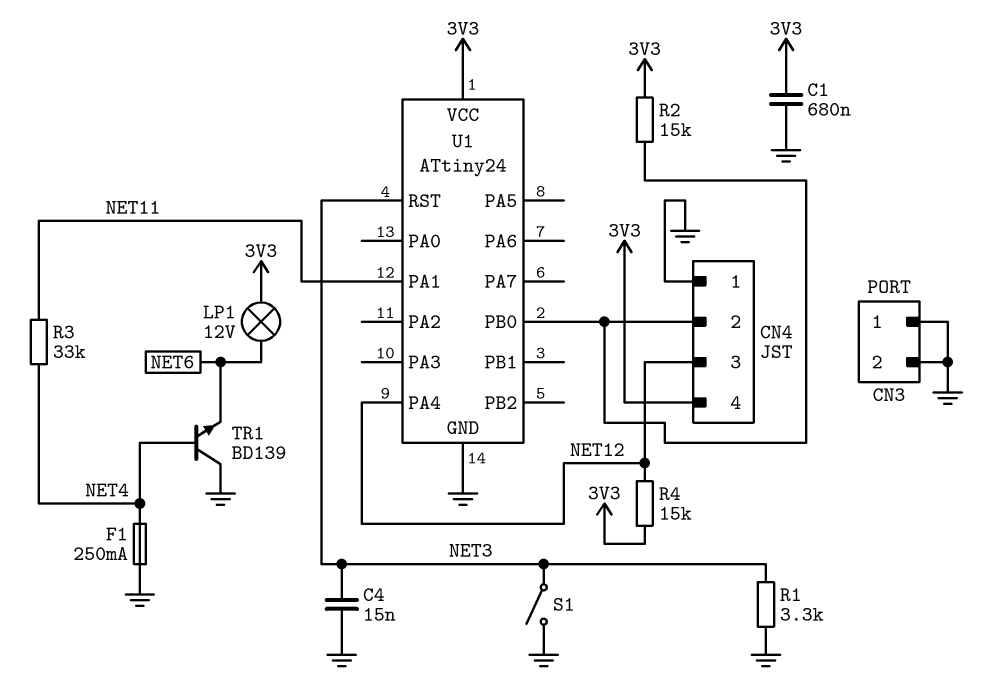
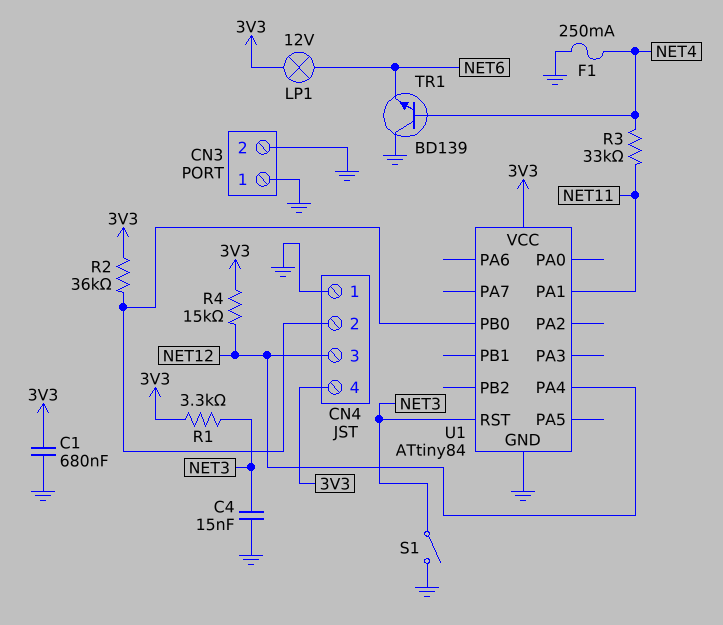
R1: 3.3k (GND, NET3) -> 3.3k (3V3, NET3)
R2: 15k (3V3, CN4/2) -> 36k (3V3, CN4/2)
U1: ATtiny24 -> ATtiny84

